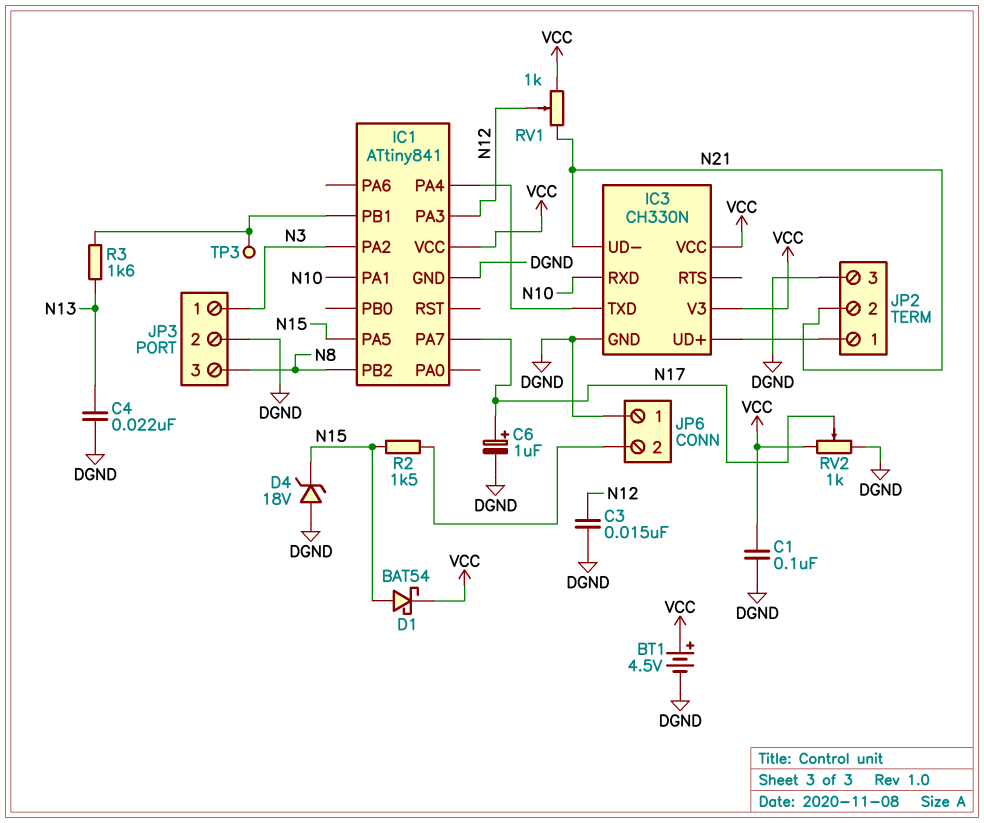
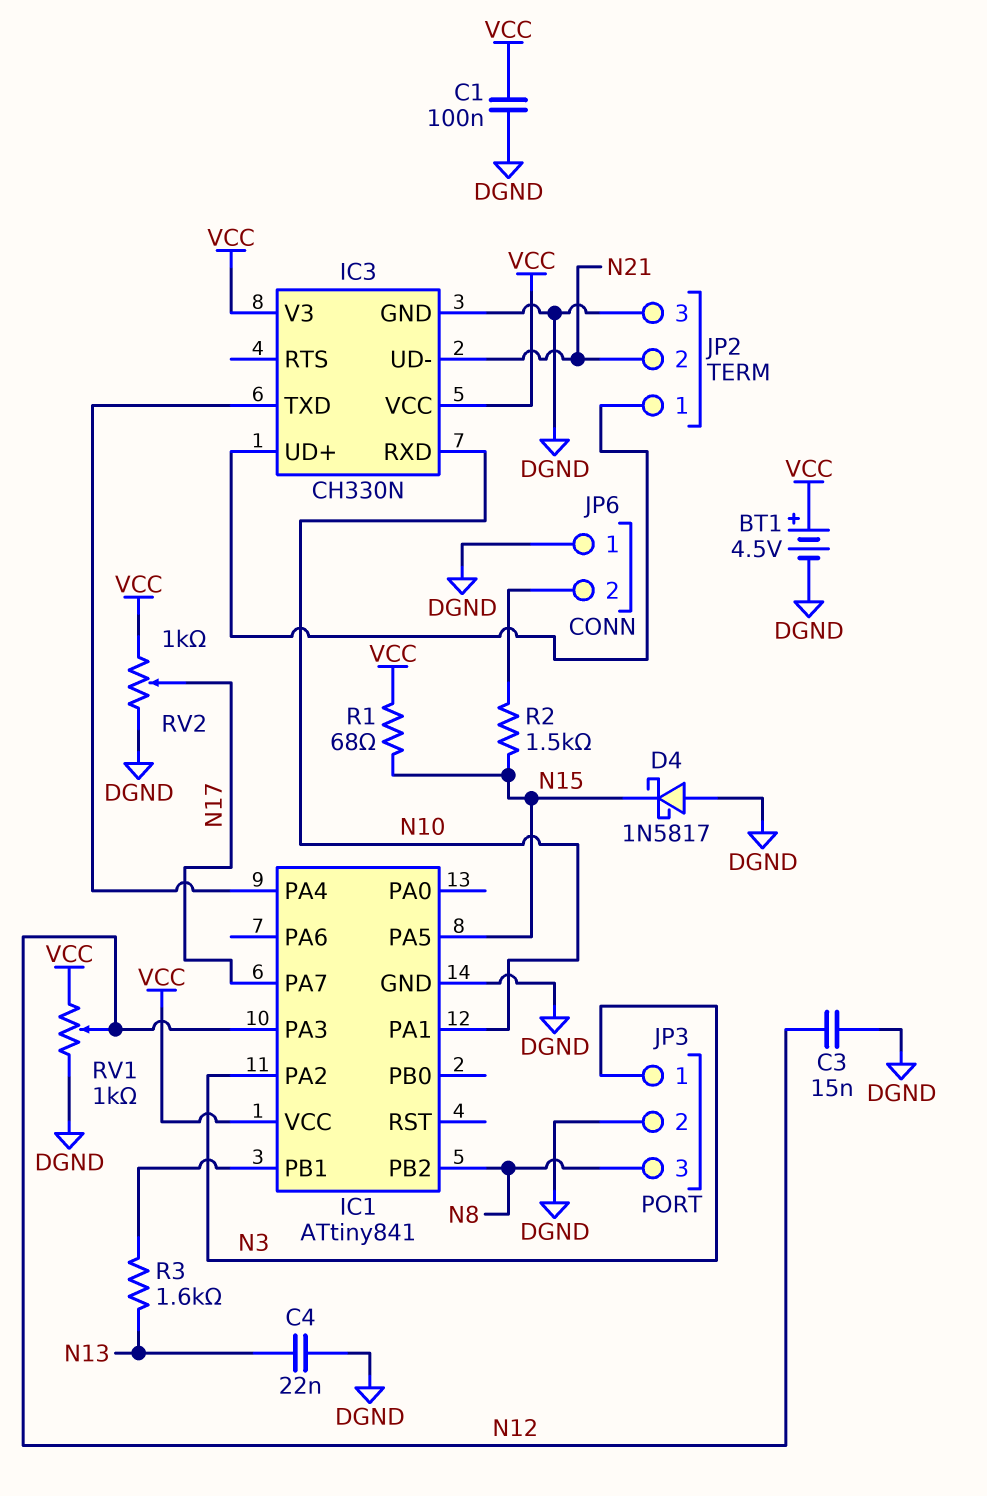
C6: 1uF (plus N17, minus DGND) -> none
D1: schottky BAT54 (A N15, K VCC) -> none
D4: zener 18V (A DGND, K N15) -> schottky 1N5817 (A DGND, K N15)
R1: none -> 68 (N15, VCC)
RV1: 1k (N21, VCC, wiper N12) -> 1k (DGND, VCC, wiper N12)
TP3: test point (IC1/PB1) -> none

